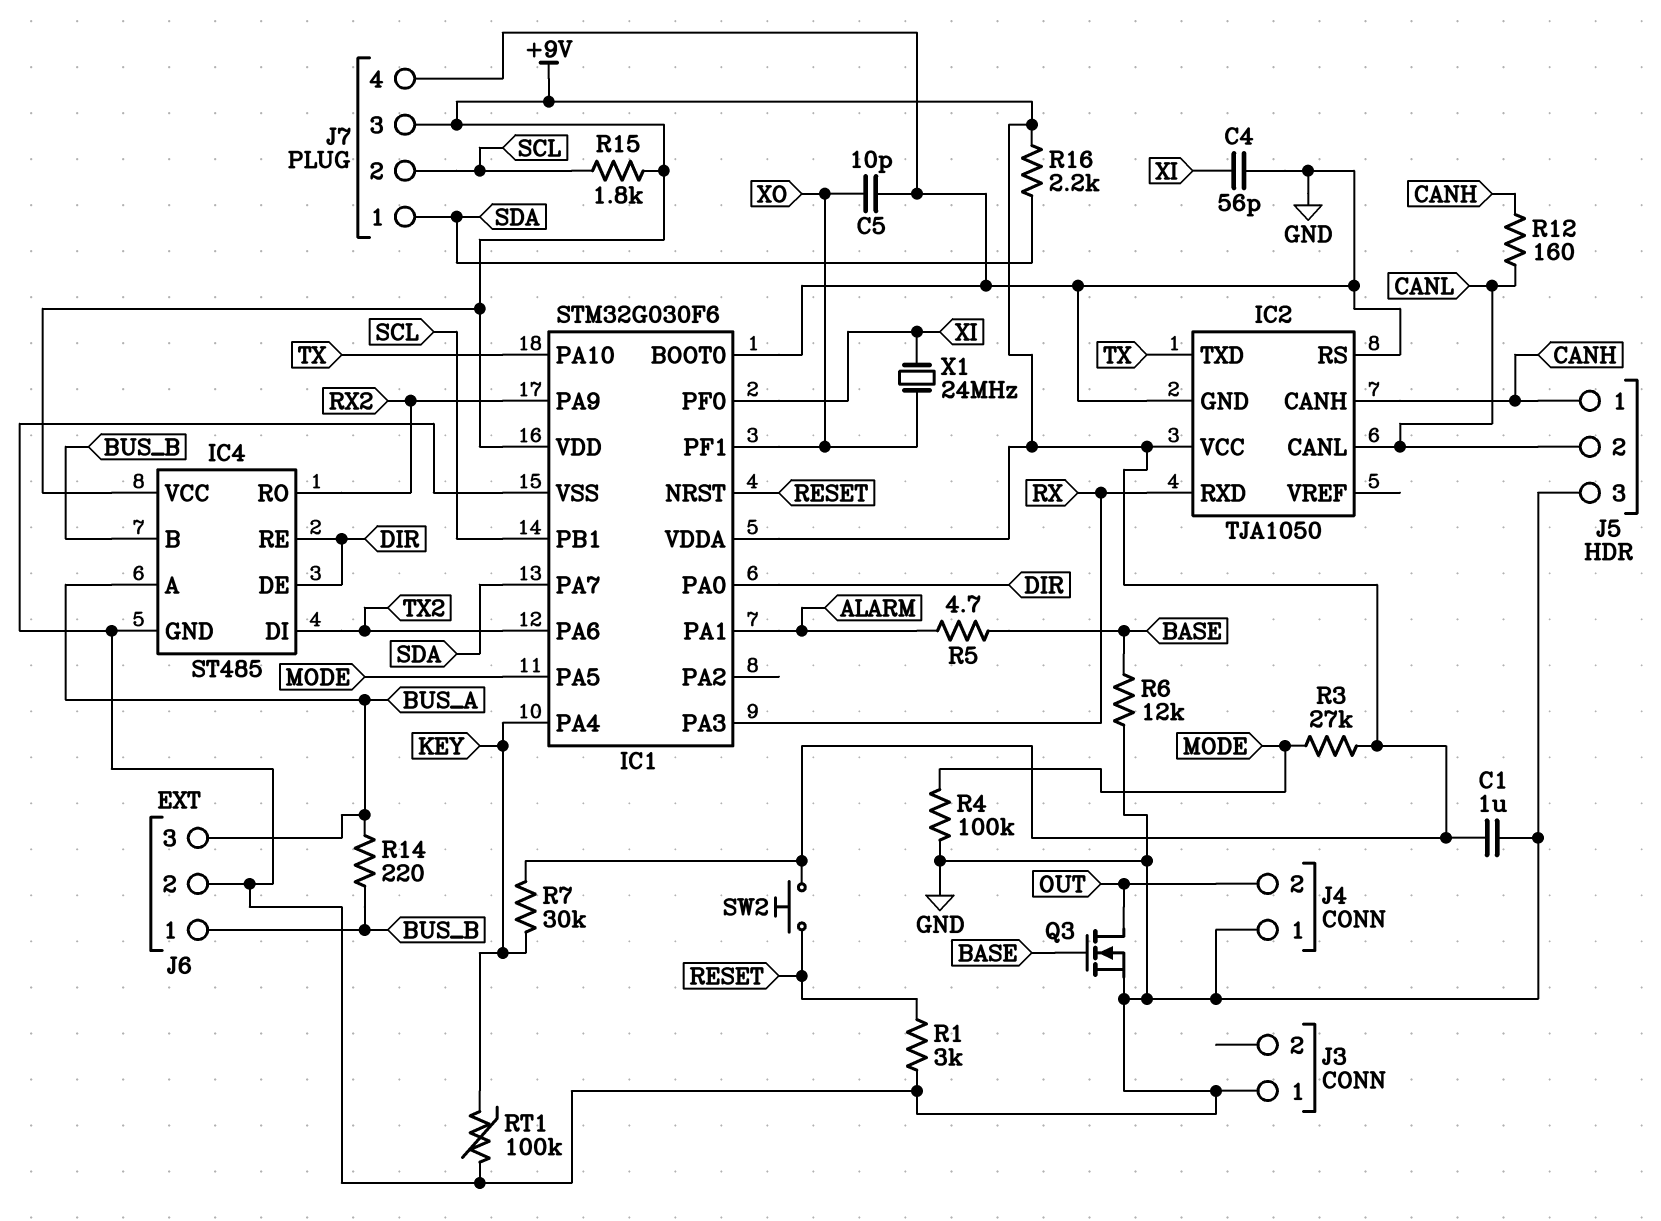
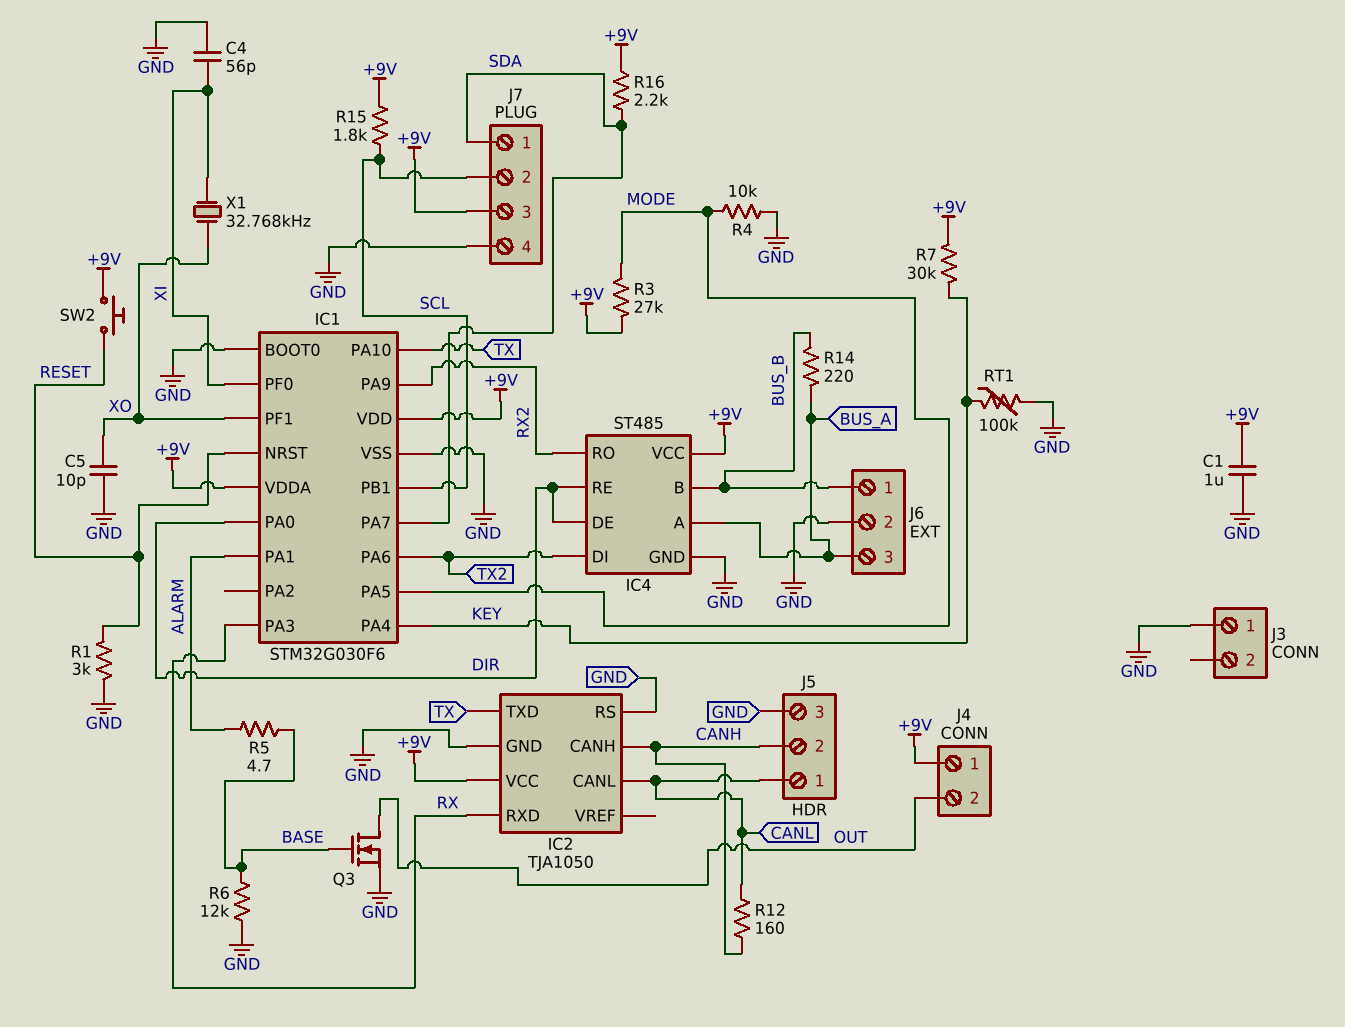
J4 pin 1: GND -> +9V
J5 pin 1: CANH -> CANL
J5 pin 2: CANL -> CANH
R4: 100k (GND, MODE) -> 10k (GND, MODE)
X1: 24MHz (XI, XO) -> 32.768kHz (XI, XO)

